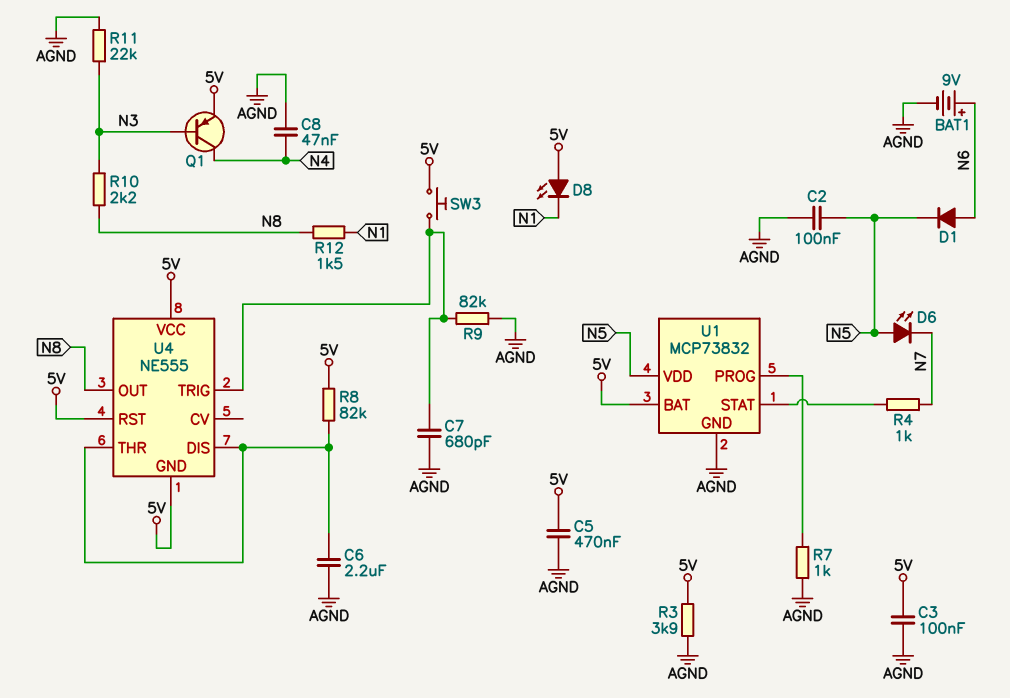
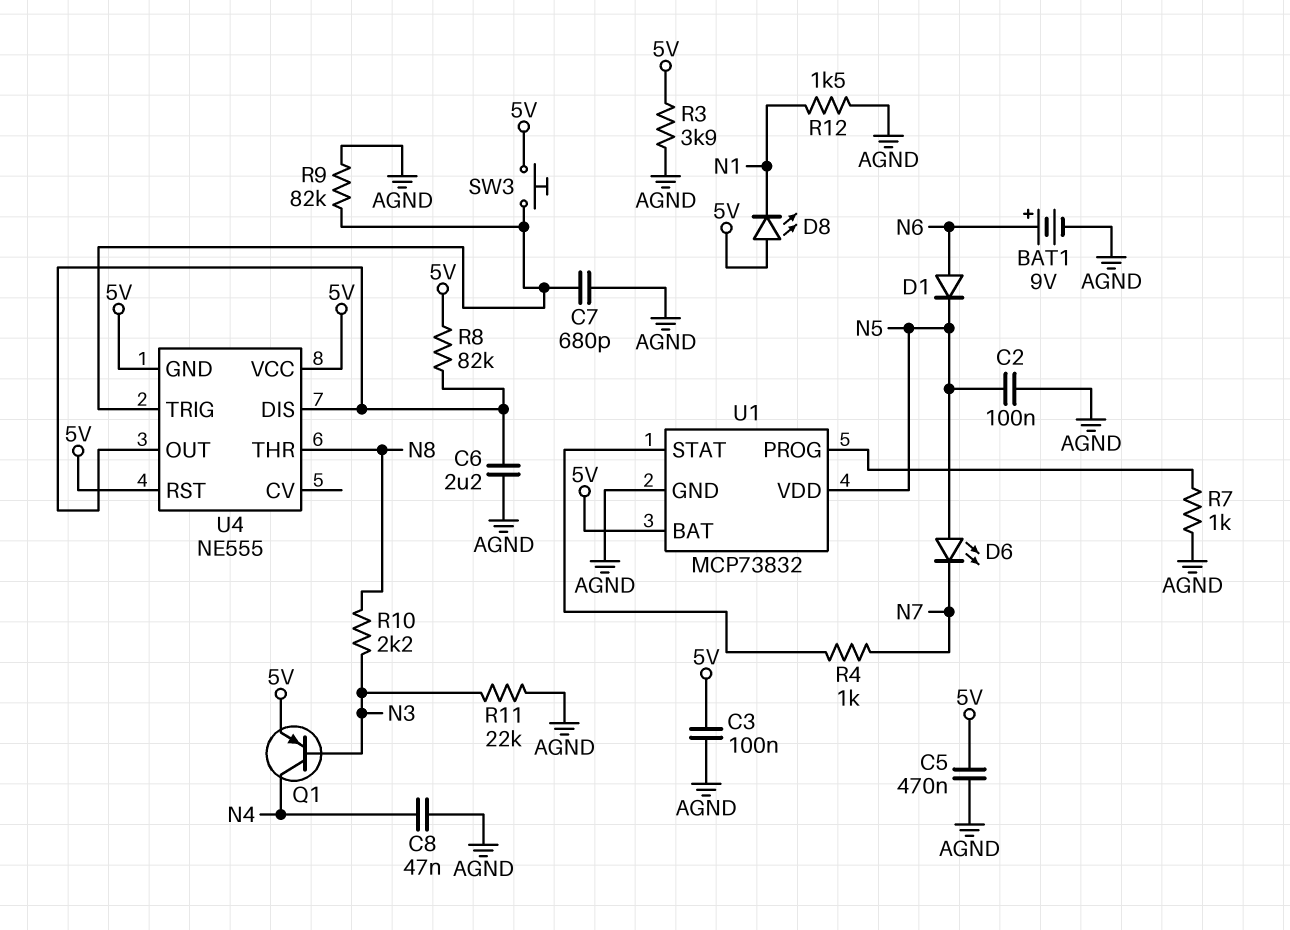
R12: 1.5k (N1, N8) -> 1.5k (AGND, N1)
U4 pin OUT: N8 -> U4/DIS
U4 pin THR: U4/DIS -> N8

